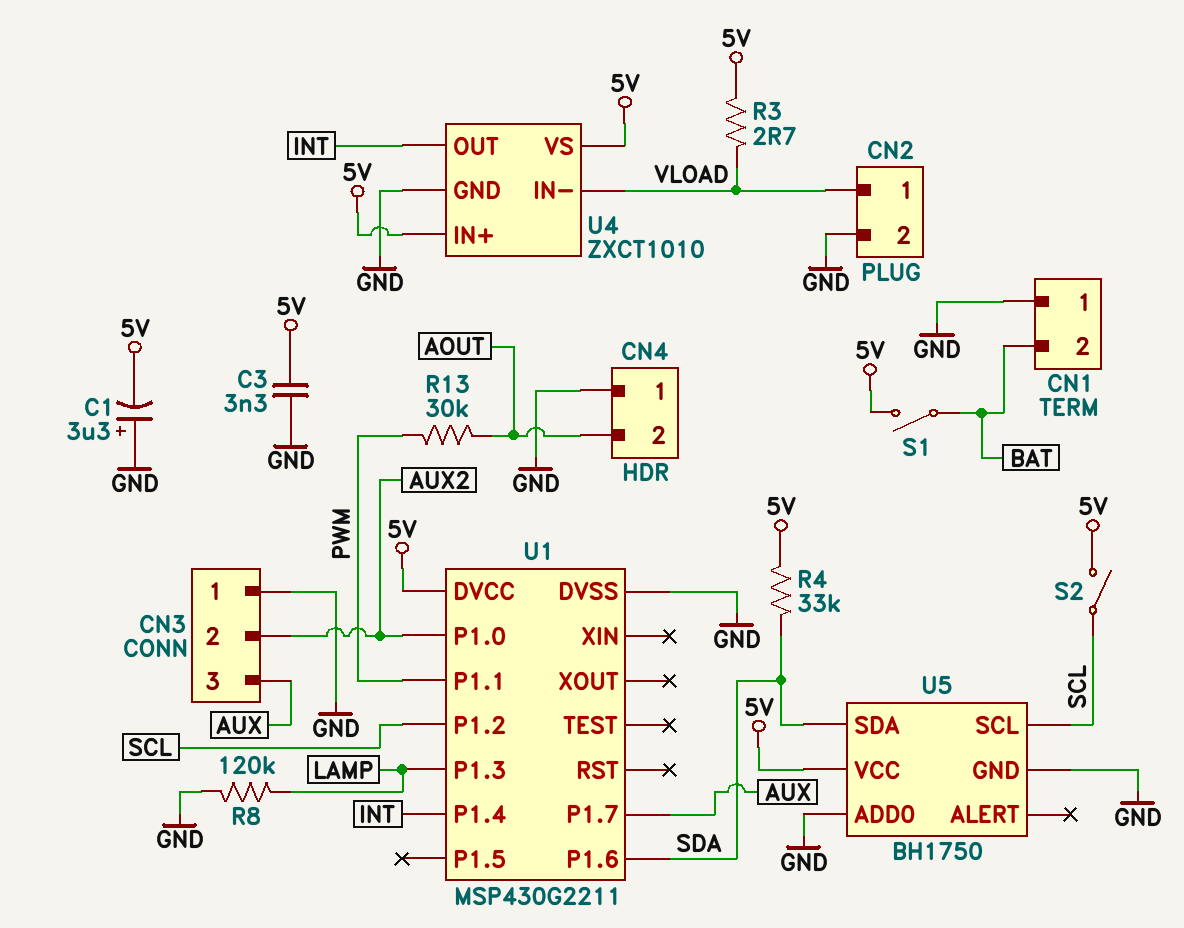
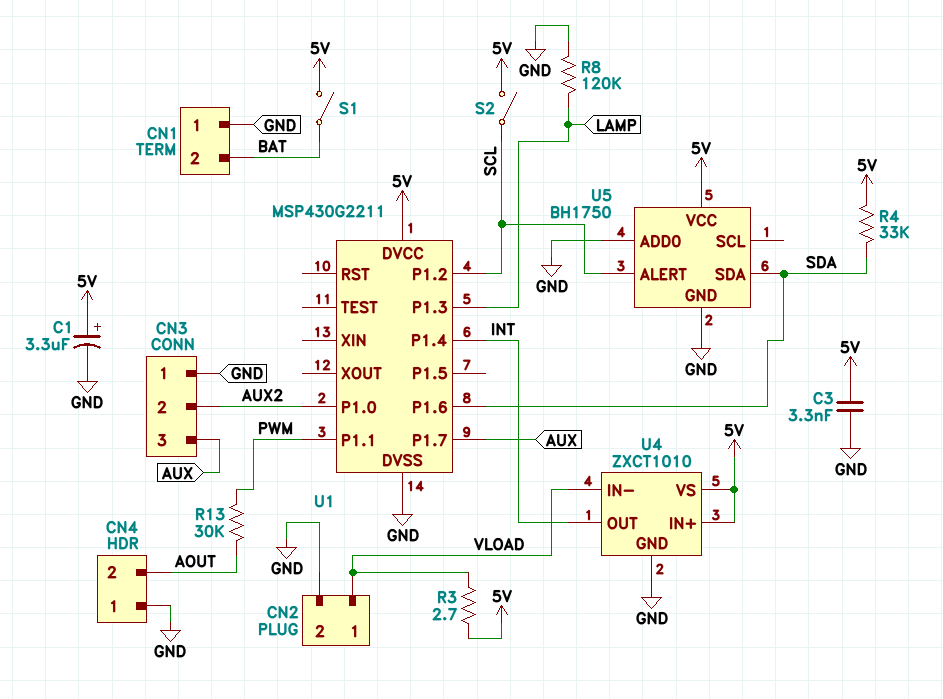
C1: 3.3uF (plus GND, minus 5V) -> 3.3uF (plus 5V, minus GND)
U5 pin ALERT: none -> SCL
U5 pin SCL: SCL -> none

